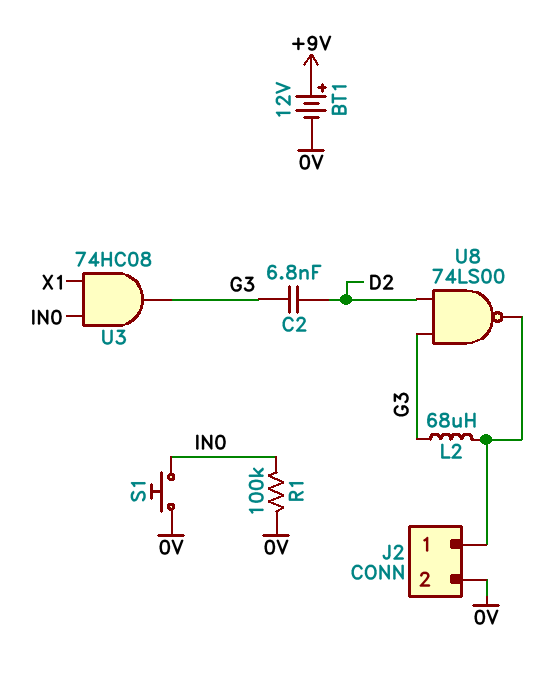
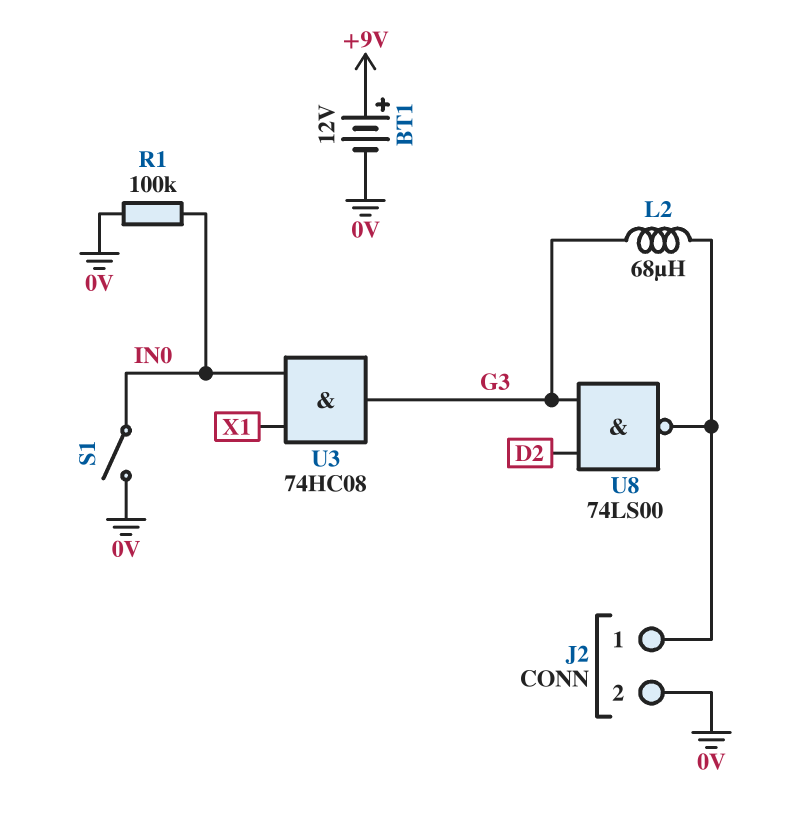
C2: 6.8nF (D2, G3) -> none
S1: button (0V, IN0) -> switch (0V, IN0)

